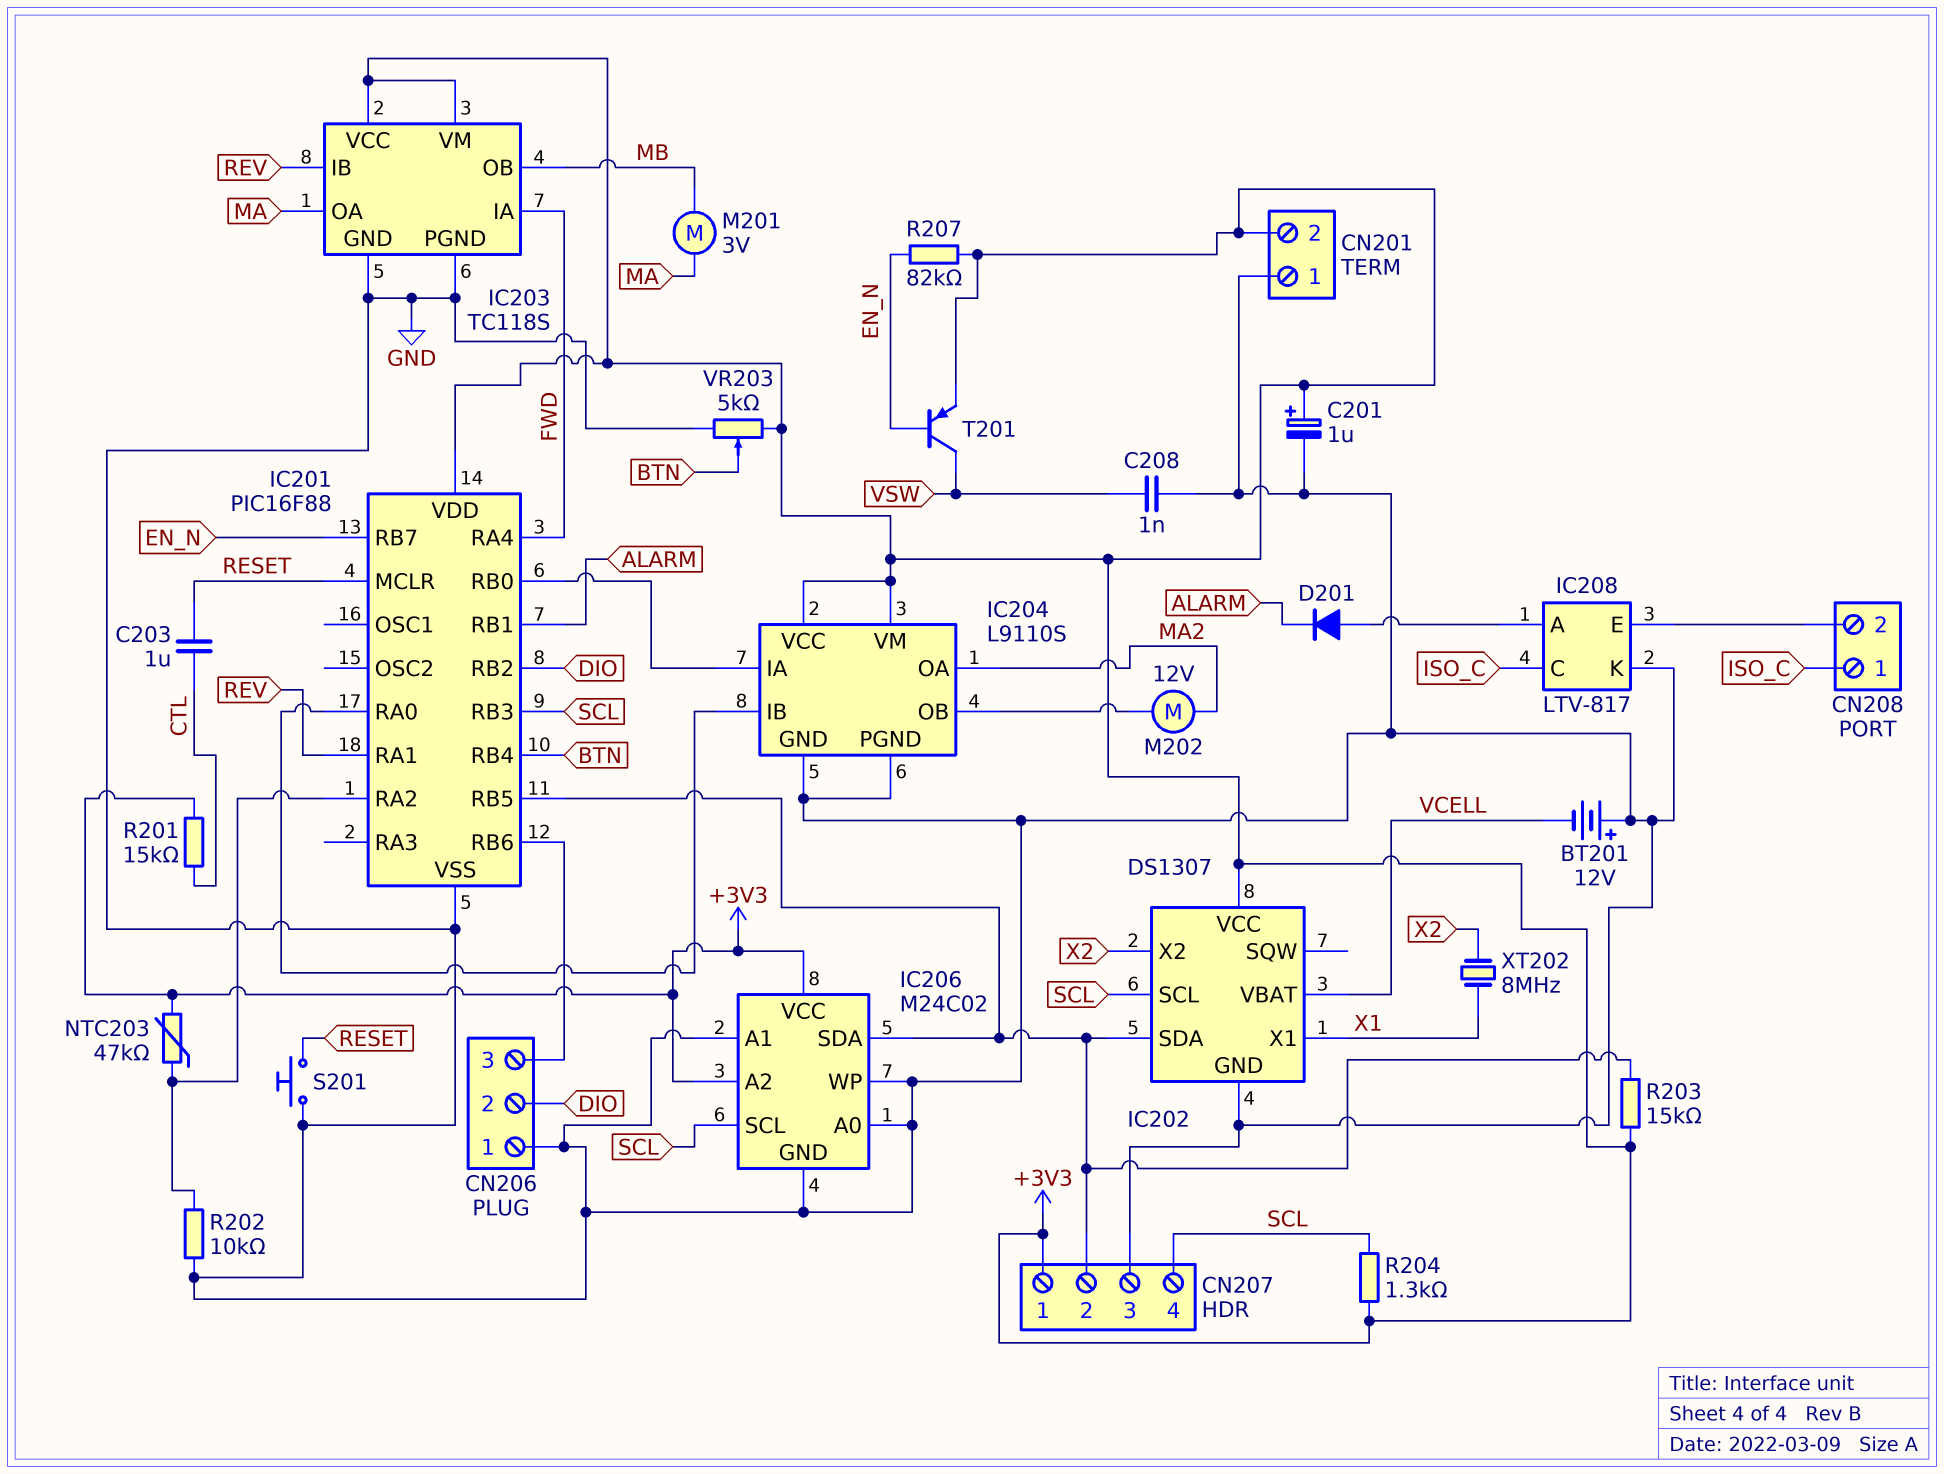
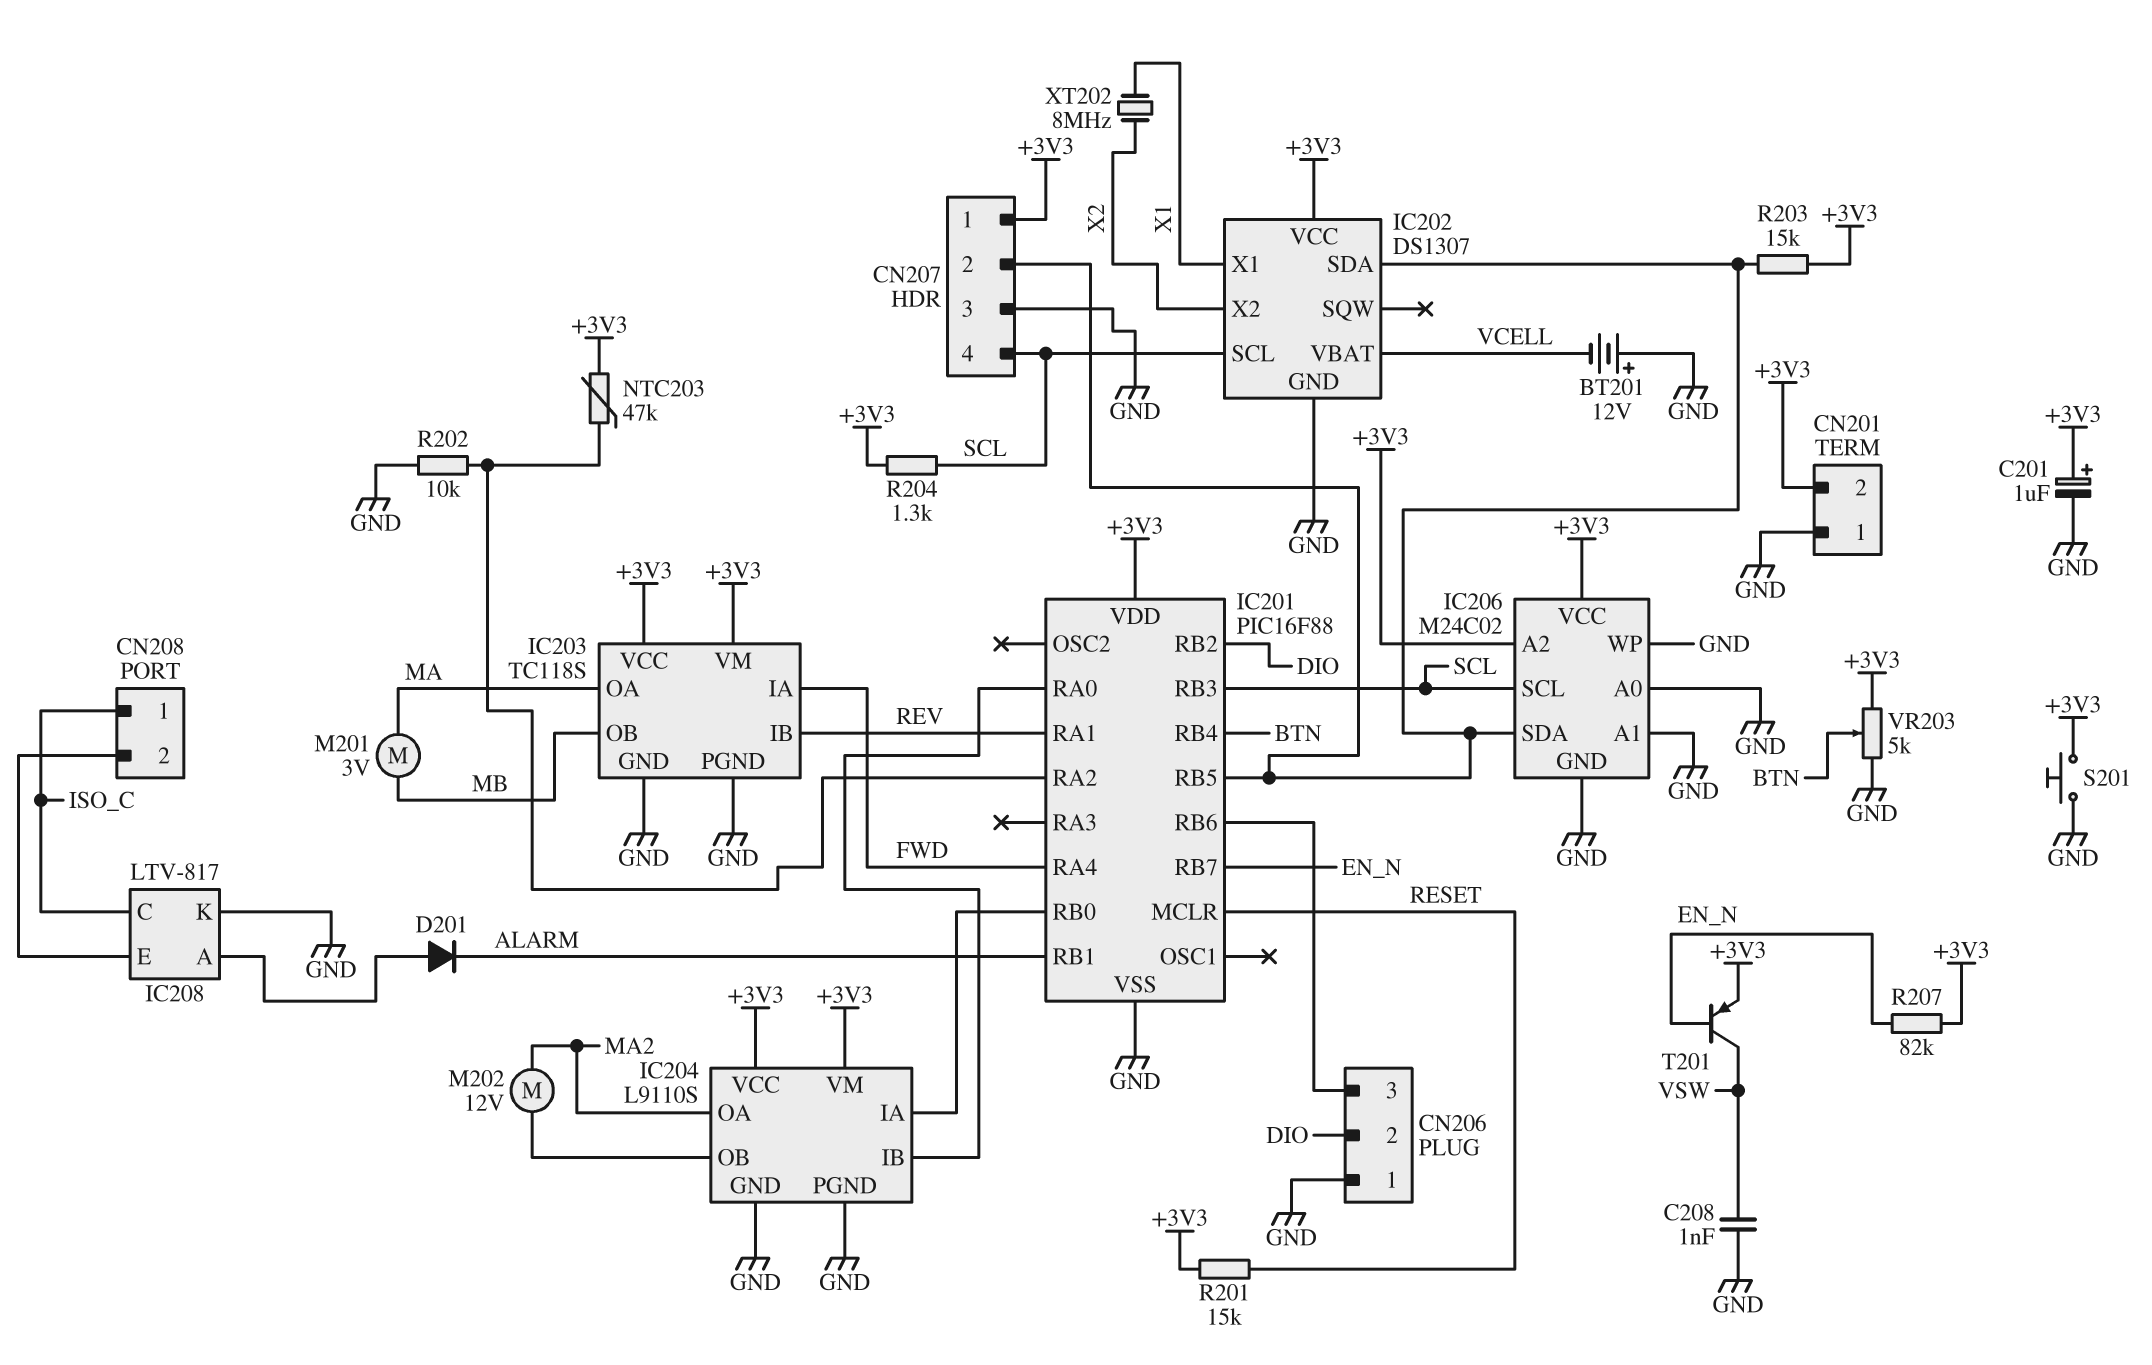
C203: 1uF (CTL, RESET) -> none
R201: 15k (+3V3, CTL) -> 15k (+3V3, RESET)
S201: button (GND, RESET) -> button (+3V3, GND)

